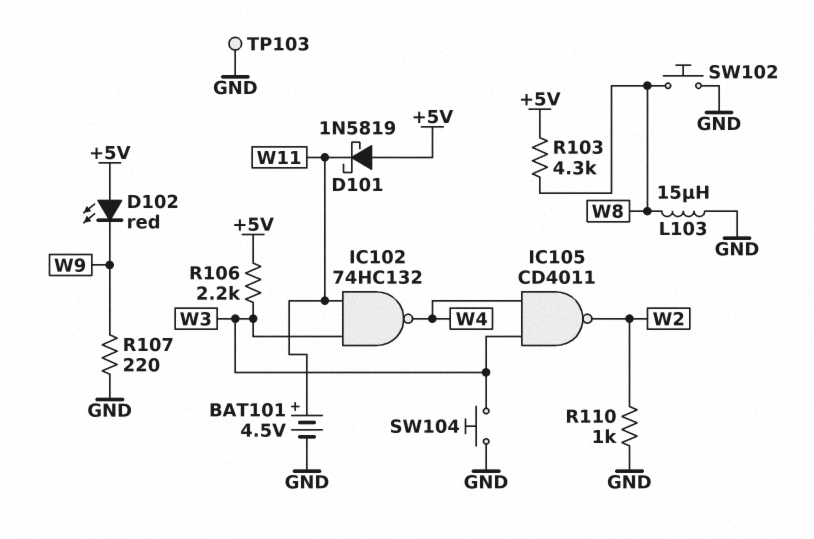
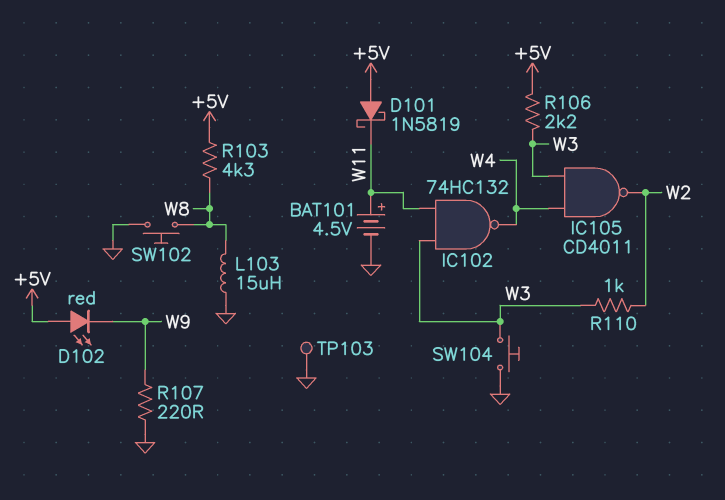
R110: 1k (GND, W2) -> 1k (W2, W3)

